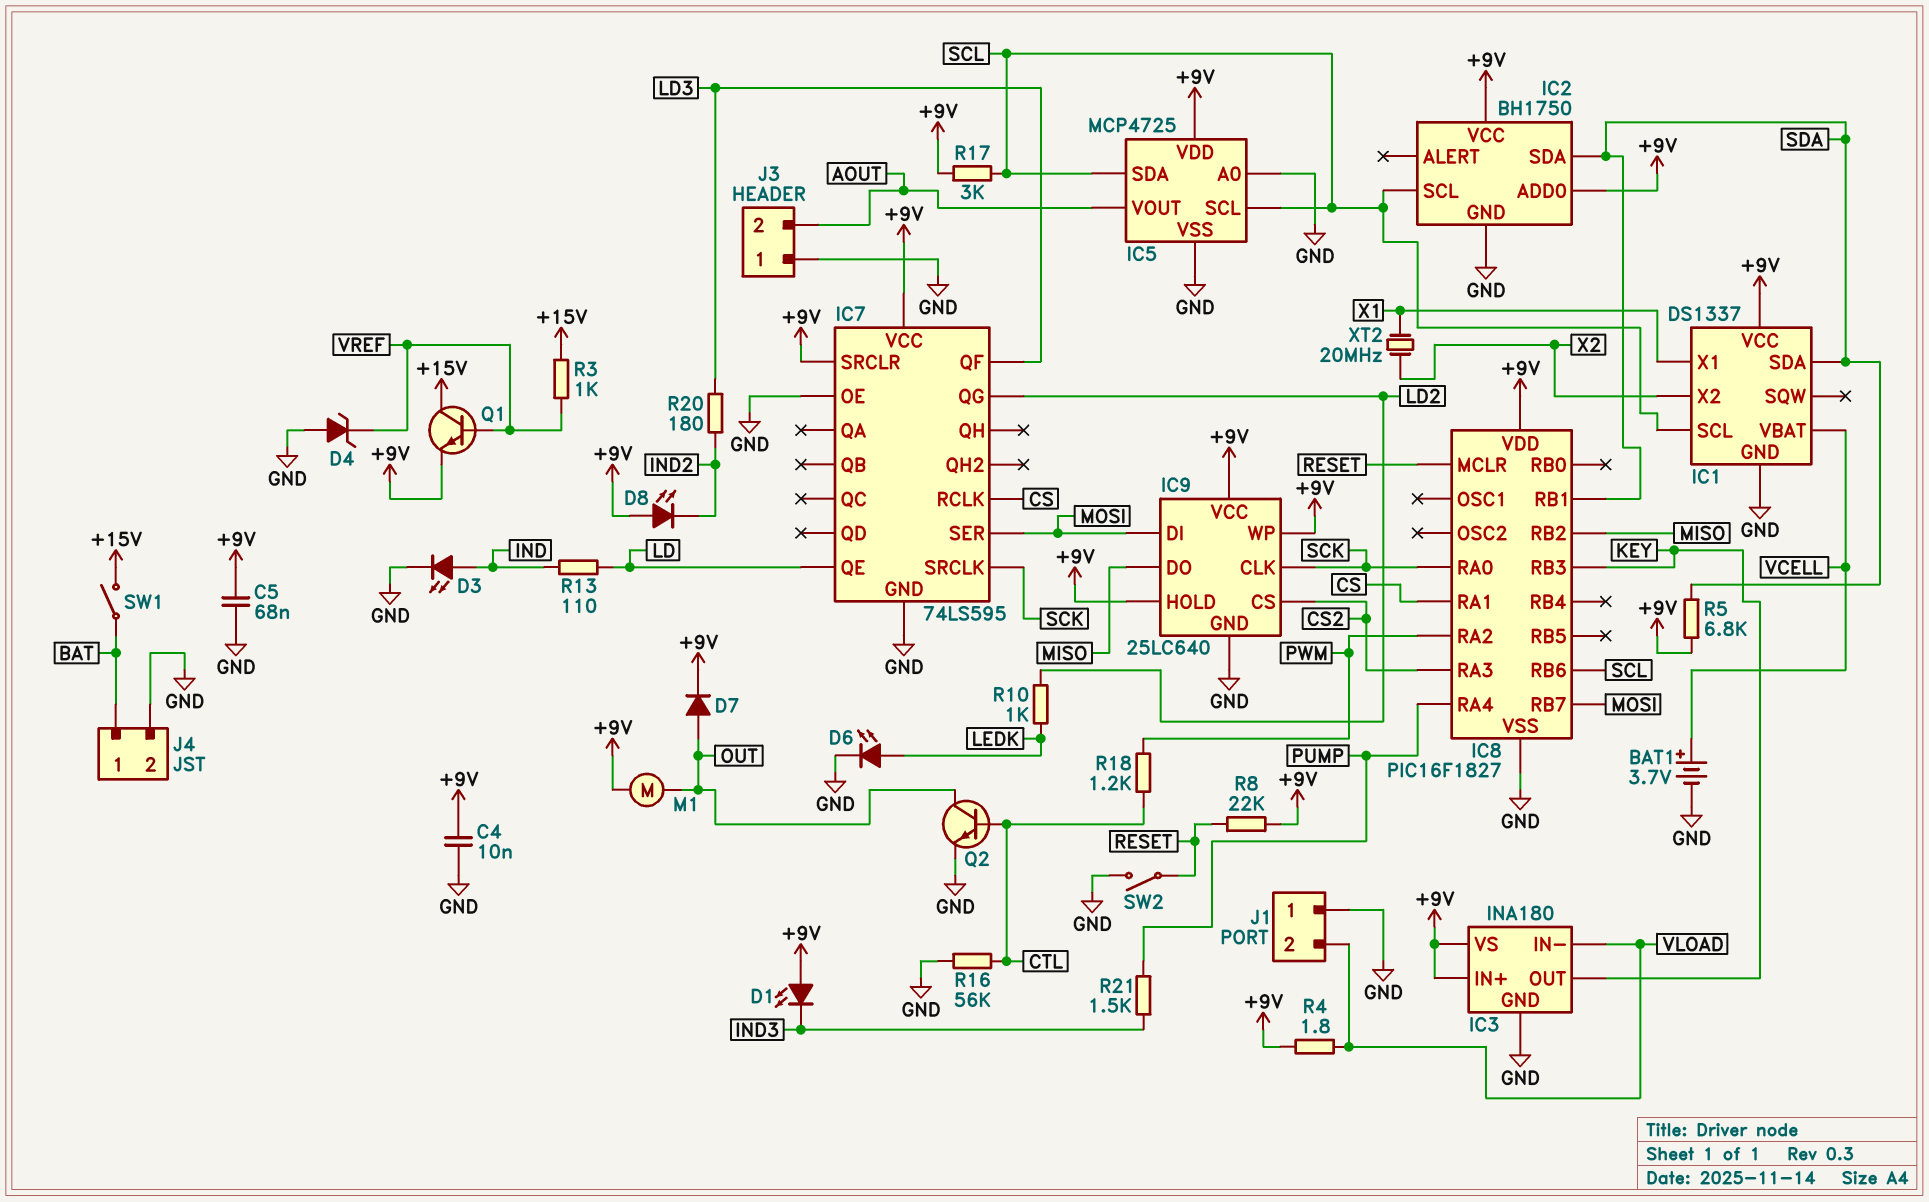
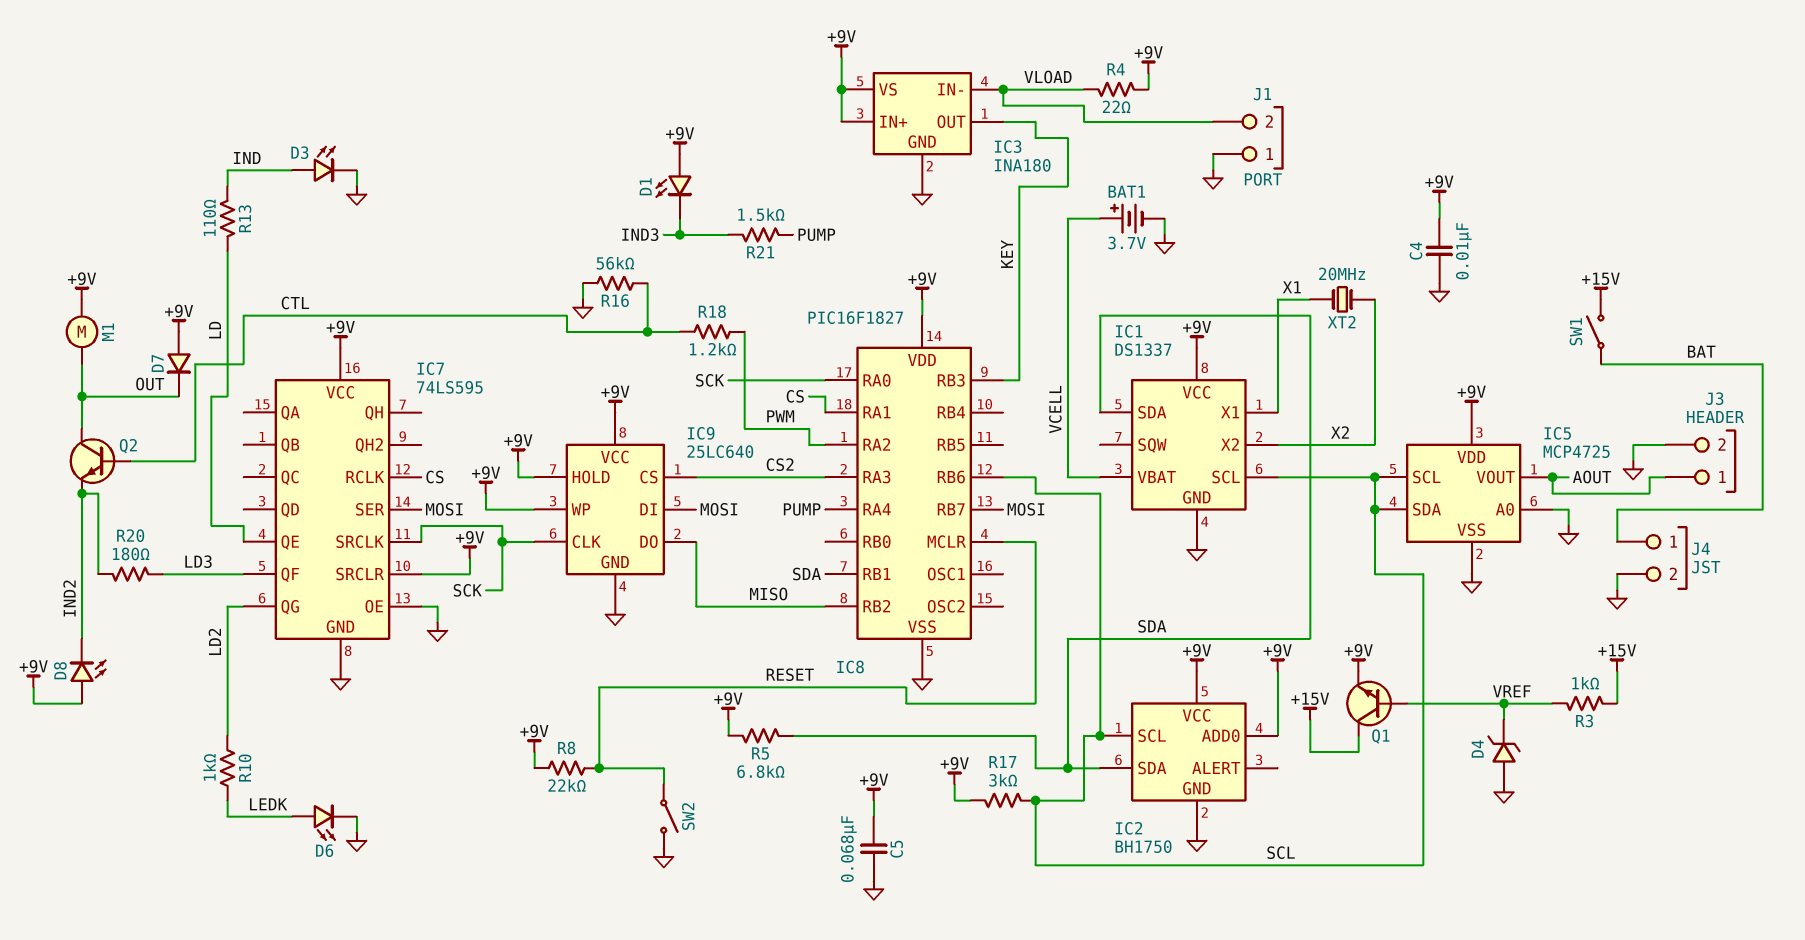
D7: diode (A OUT, K +9V) -> diode (A +9V, K OUT)
J3 pin 1: GND -> AOUT
J3 pin 2: AOUT -> GND
Q2: NPN (B CTL, C OUT, E GND) -> NPN (B CTL, C OUT, E IND2)
R4: 1.8 (+9V, VLOAD) -> 22 (+9V, VLOAD)

